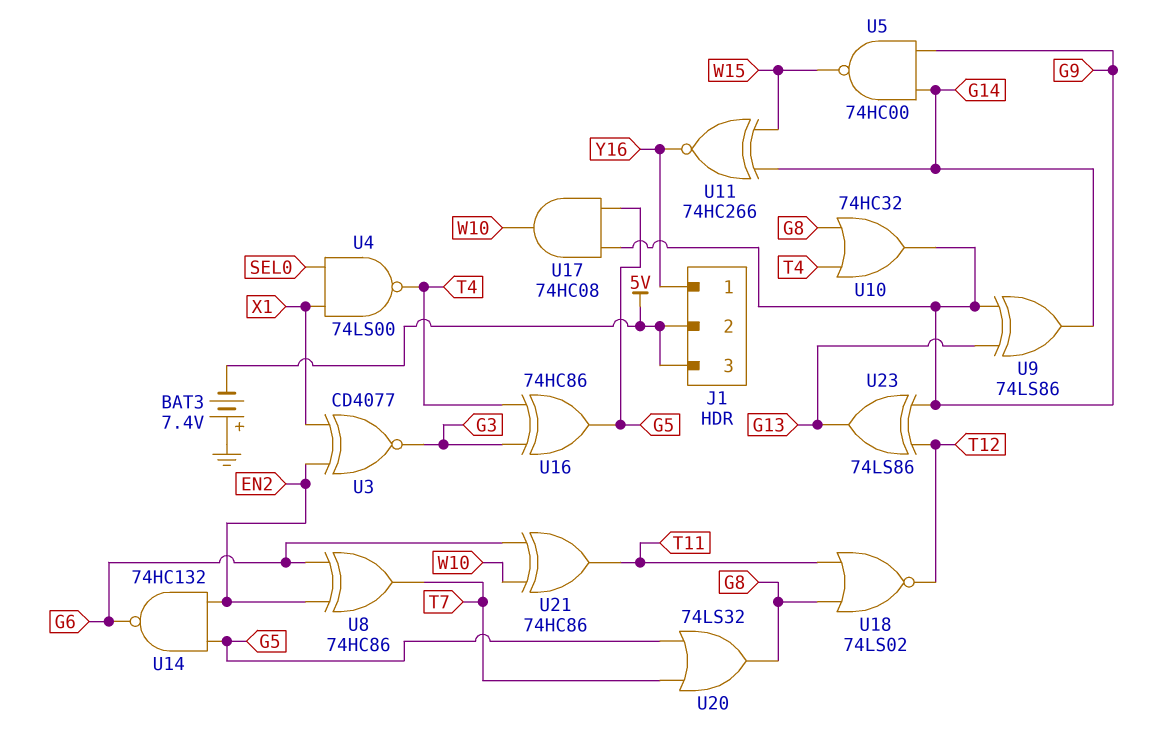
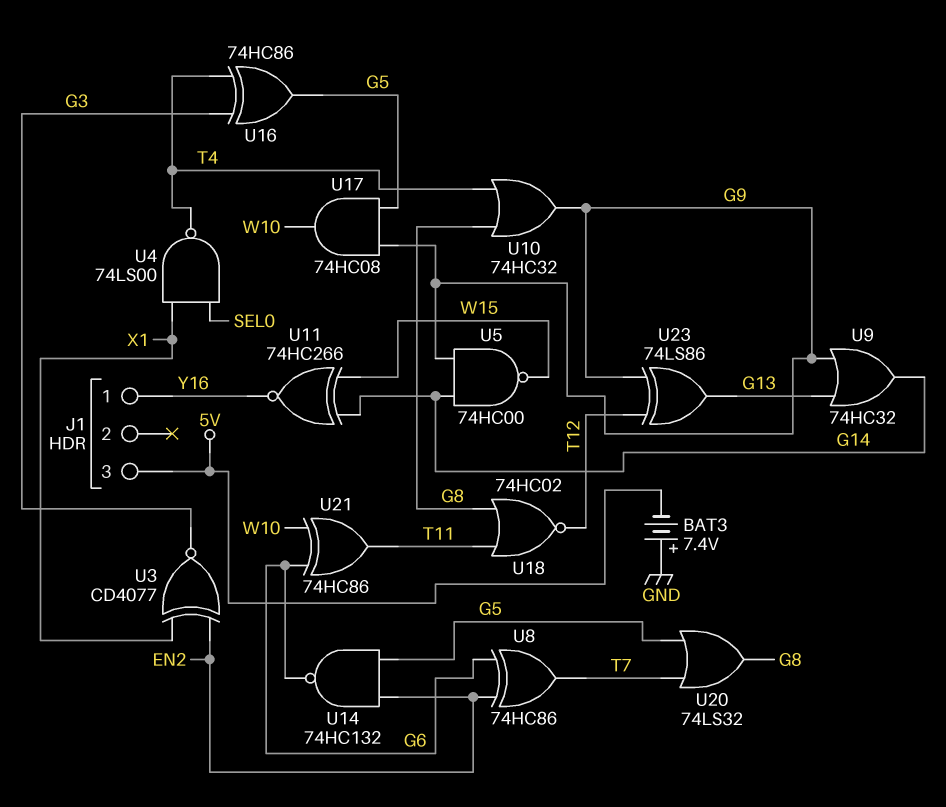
J1 pin 2: 5V -> none
U9: XOR 74LS86 (in G9, in G13, out G14) -> OR 74HC32 (in G9, in G13, out G14)
U18: NOR 74LS02 (in G8, in T11, out T12) -> NOR 74HC02 (in G8, in T11, out T12)

